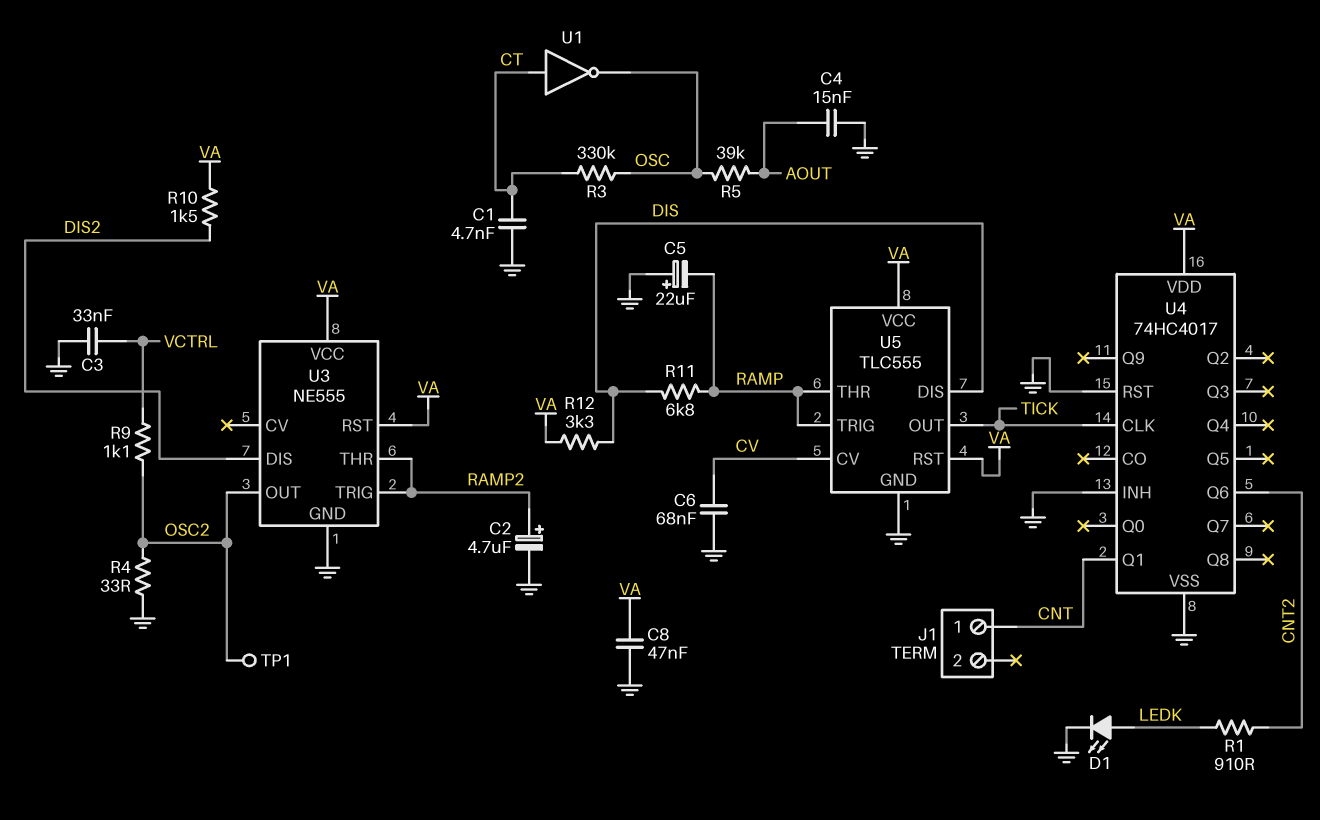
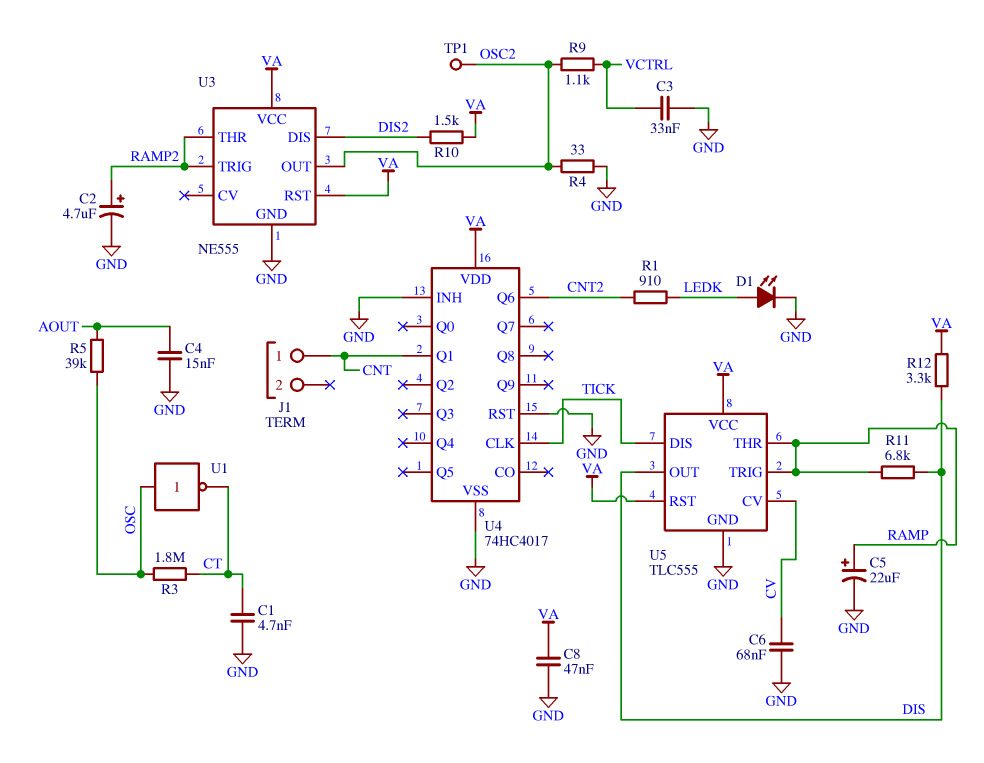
C5: 22uF (plus GND, minus RAMP) -> 22uF (plus RAMP, minus GND)
R3: 330k (CT, OSC) -> 1.8M (CT, OSC)
U1: NOT (in CT, out OSC) -> NOT (in OSC, out CT)
U5 pin DIS: DIS -> TICK
U5 pin OUT: TICK -> DIS

